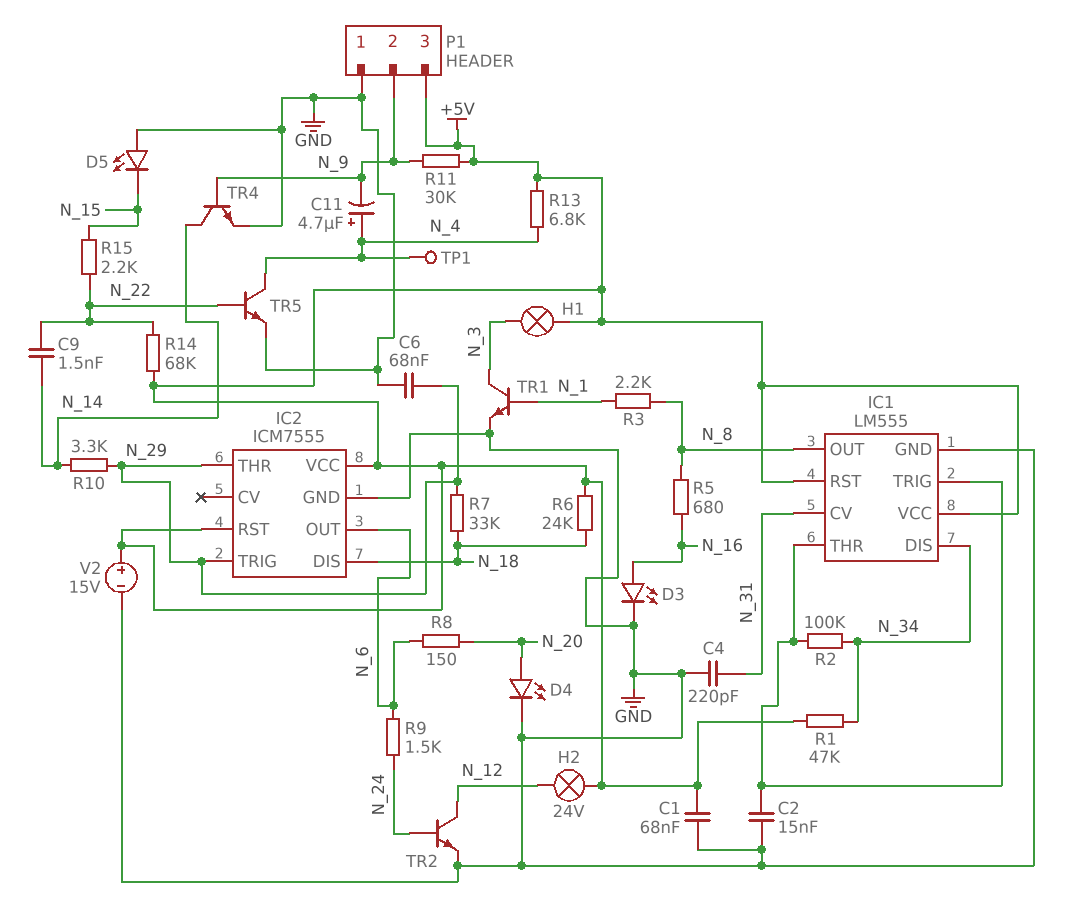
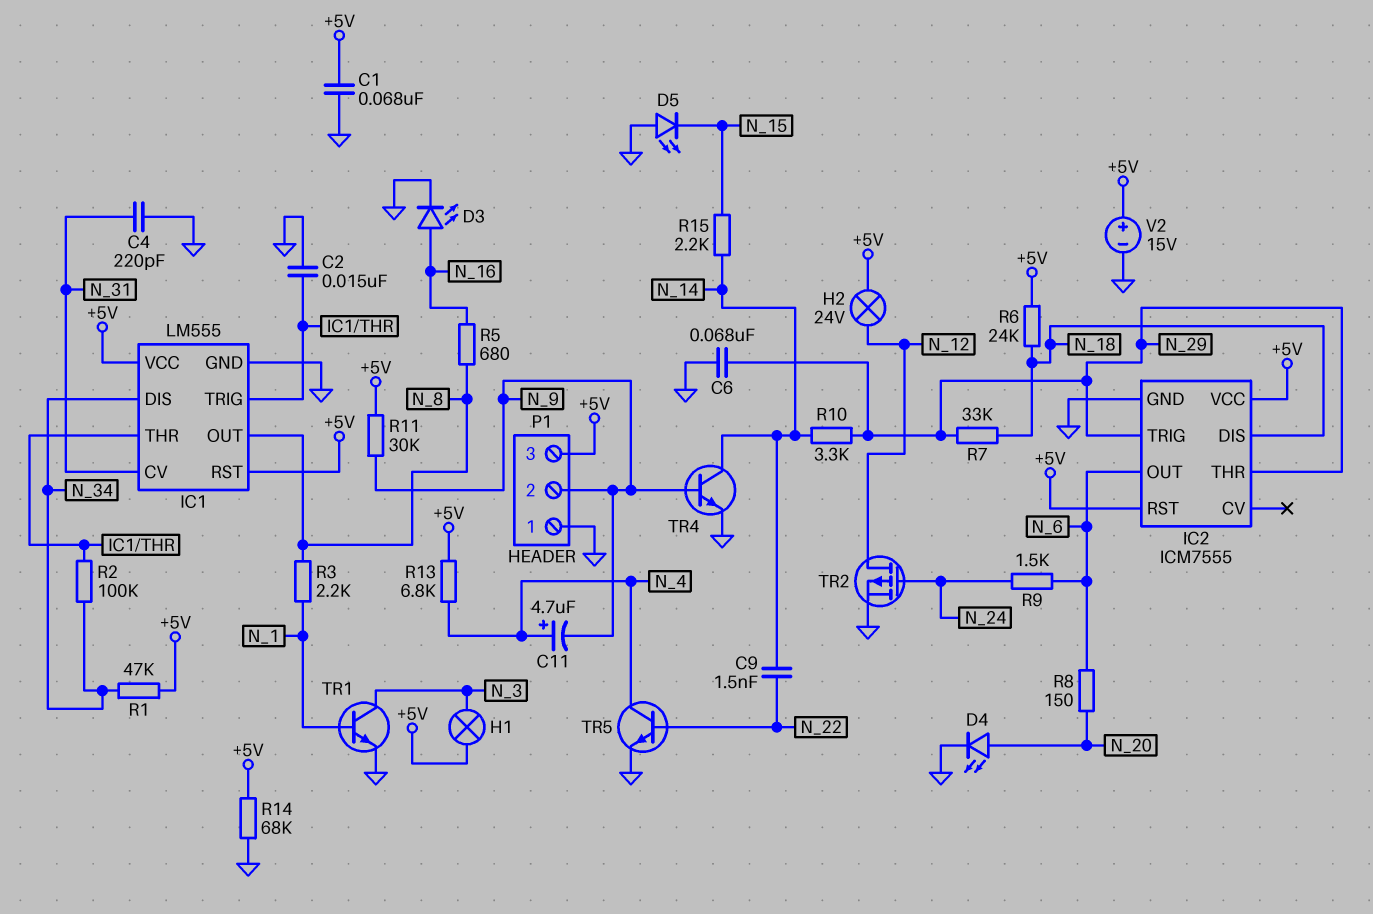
R14: 68k (+5V, N_22) -> 68k (+5V, GND)
R15: 2.2k (N_15, N_22) -> 2.2k (N_14, N_15)
TP1: test point (N_4) -> none
TR2: NPN (B N_24, C N_12, E GND) -> PMOS (G N_24, D N_12, S GND)

